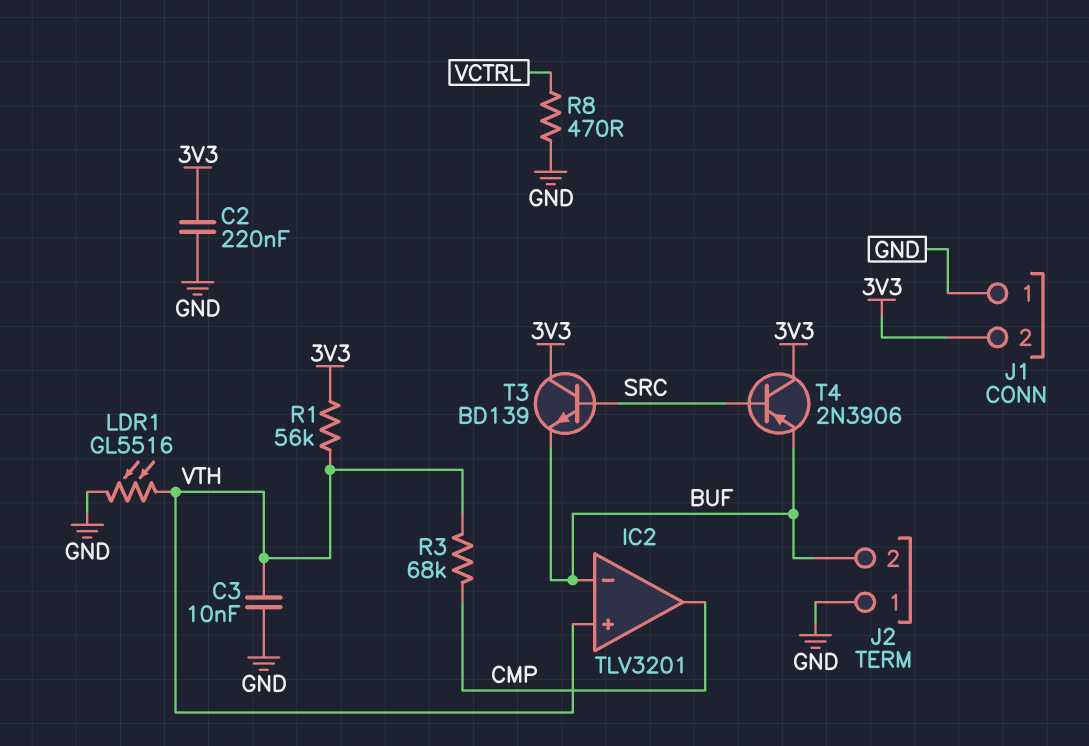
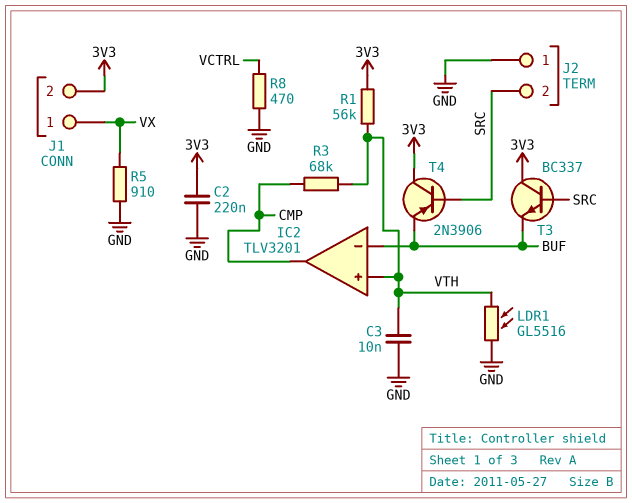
J1 pin 1: GND -> VX
J2 pin 2: BUF -> SRC
R5: none -> 910 (GND, VX)
T3: NPN BD139 (B SRC, C 3V3, E BUF) -> NPN BC337 (B SRC, C 3V3, E BUF)

